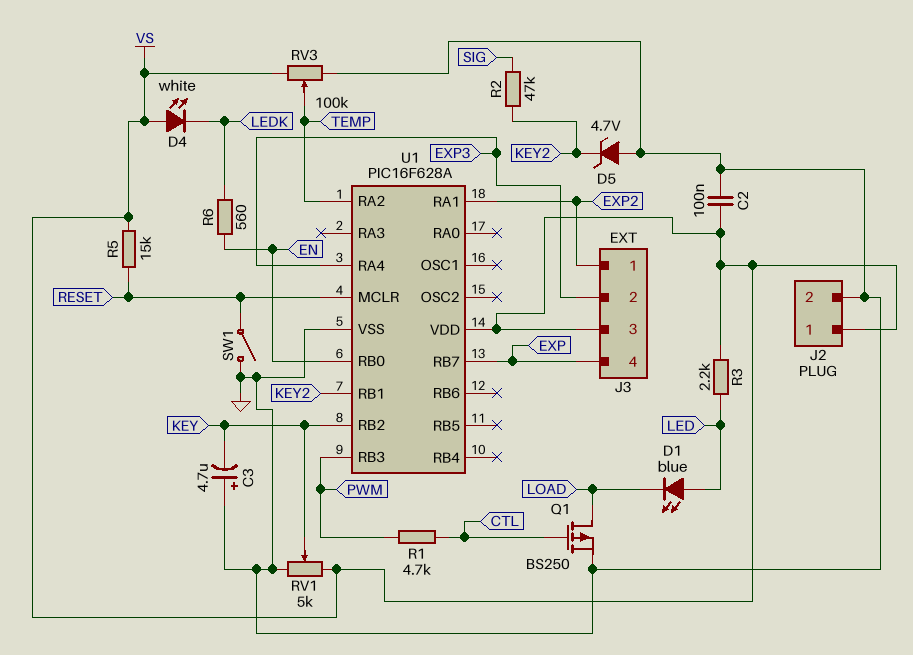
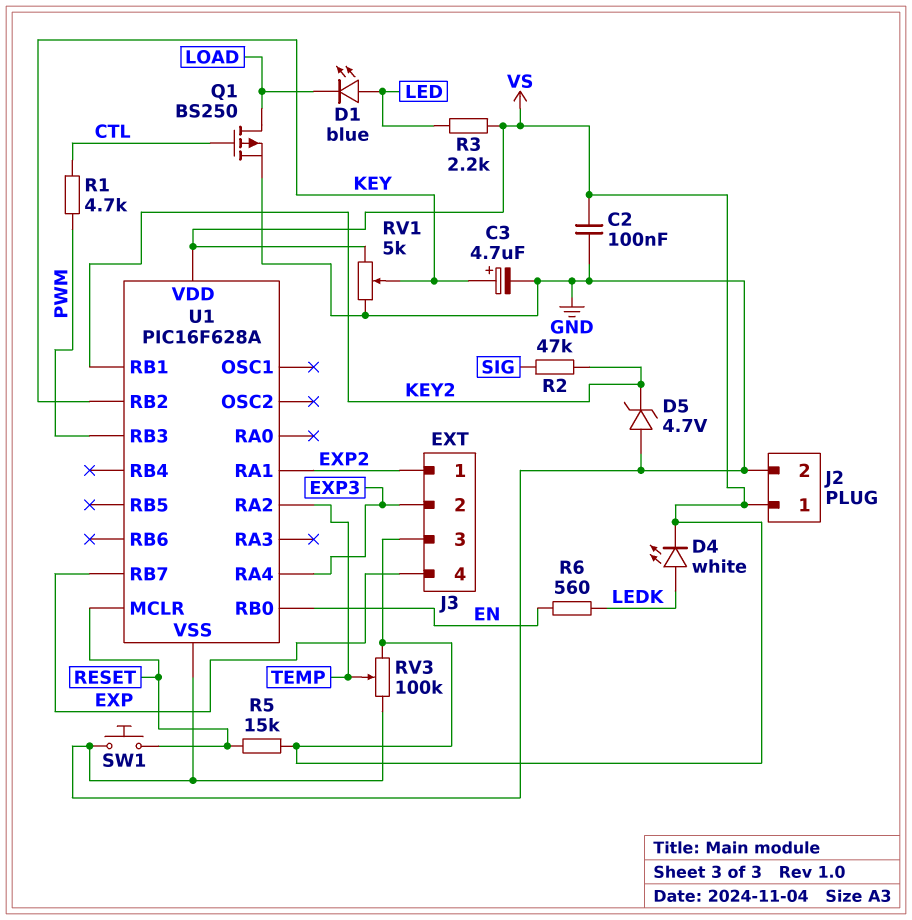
C3: 4.7uF (plus GND, minus KEY) -> 4.7uF (plus KEY, minus GND)
D4: LED white (A VS, K LEDK) -> LED white (A LEDK, K VS)
SW1: switch (GND, RESET) -> button (GND, RESET)

